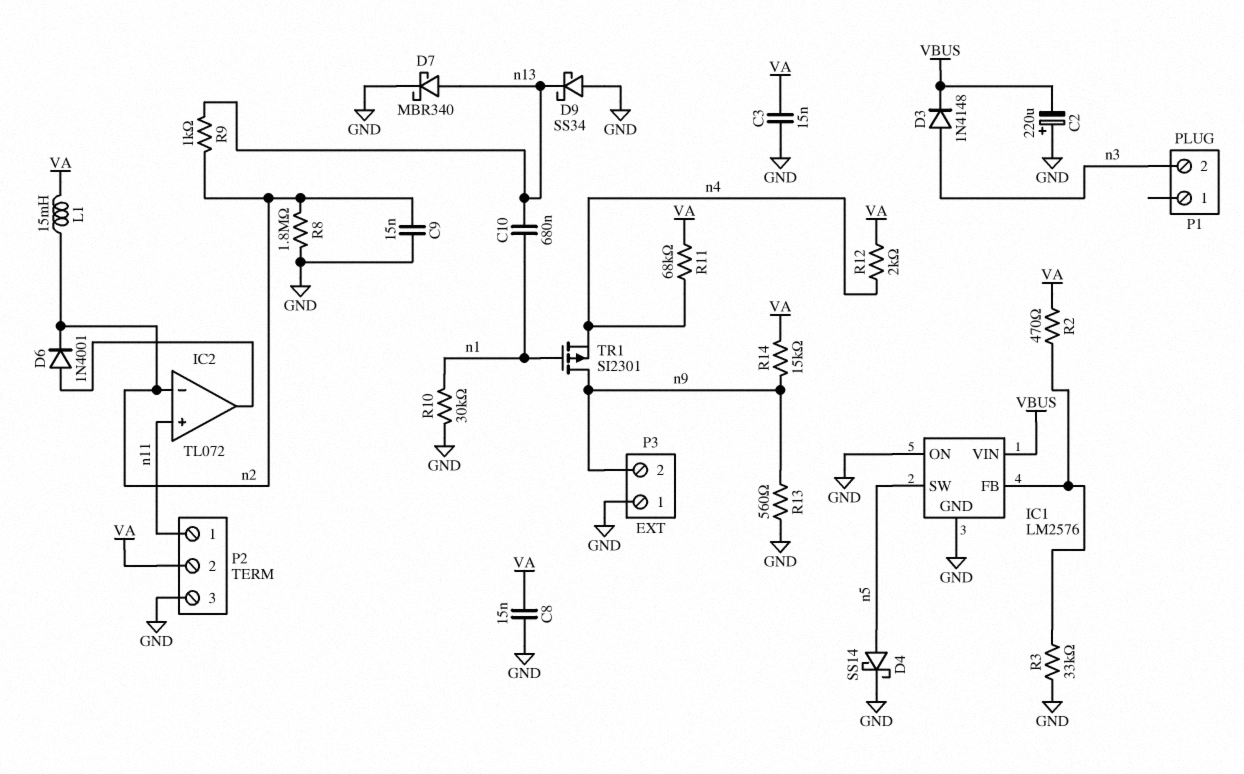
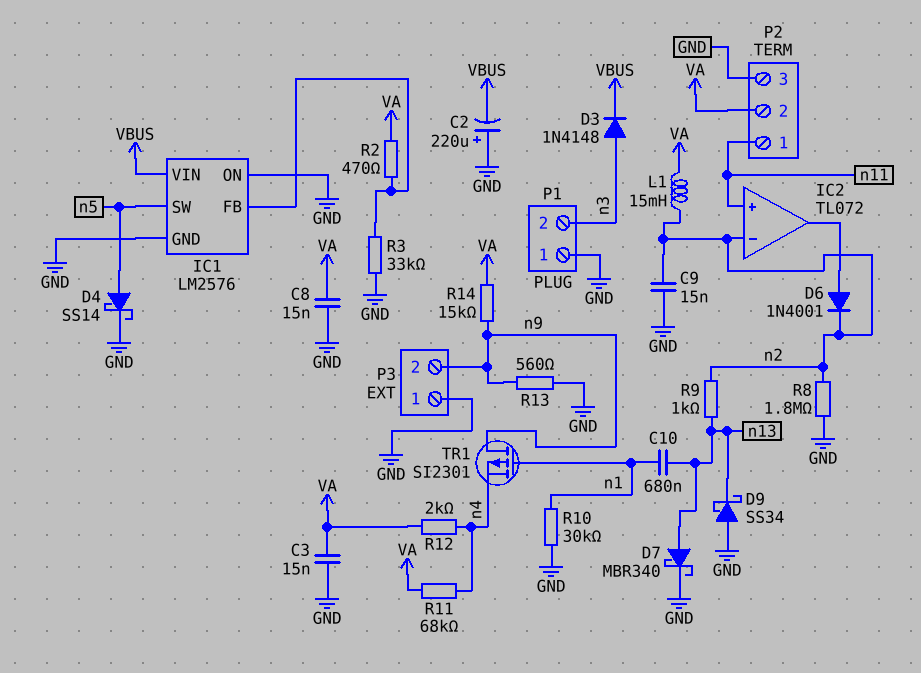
P1 pin 1: none -> GND

